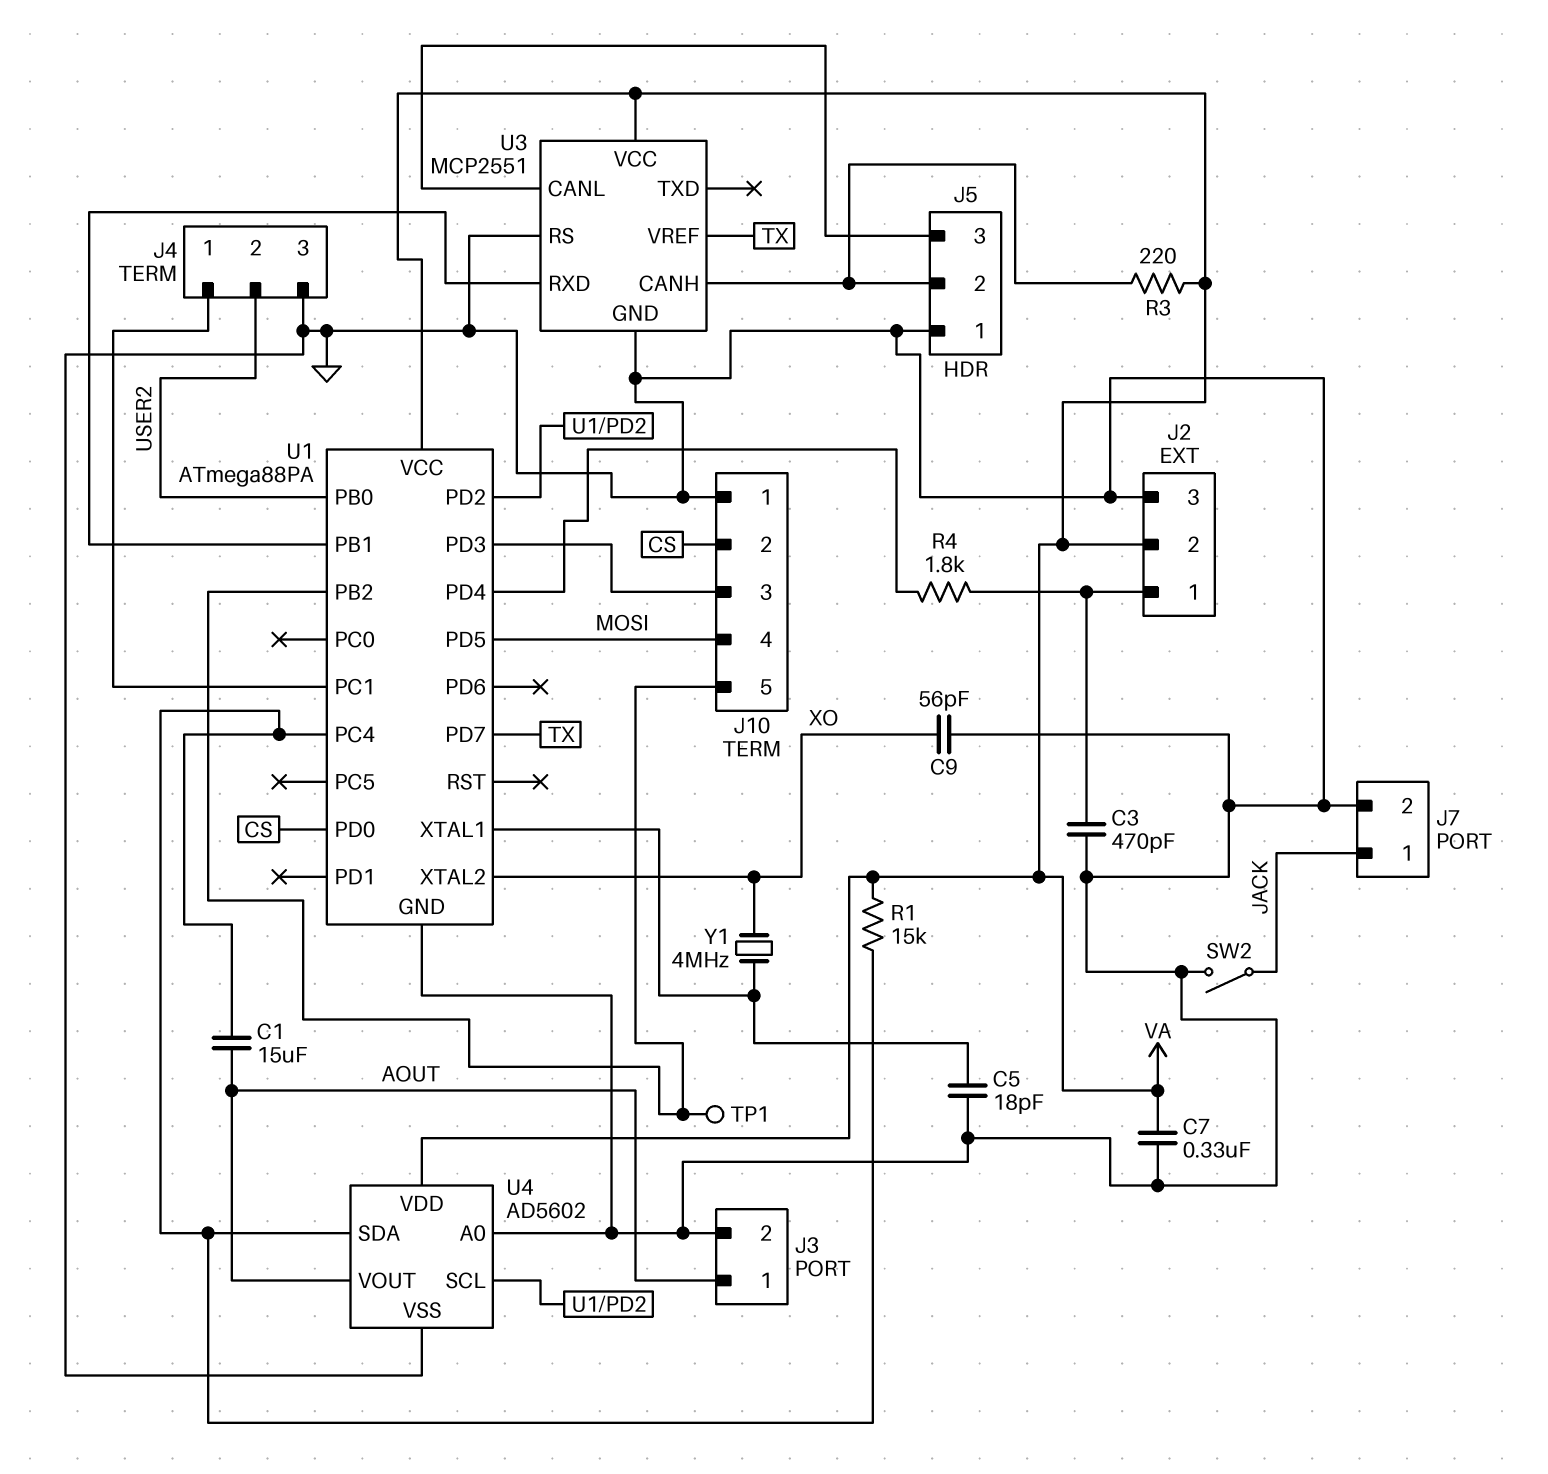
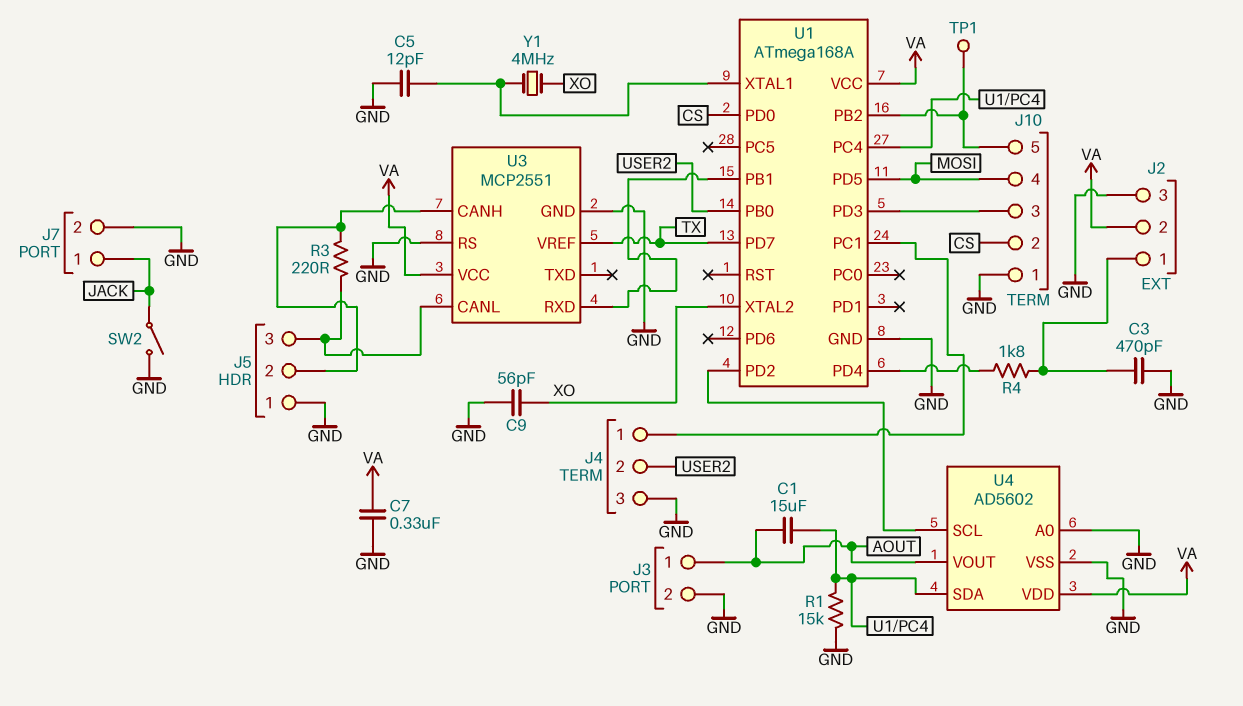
C5: 18pF (GND, U1/XTAL1) -> 12pF (GND, U1/XTAL1)
R1: 15k (U1/PC4, VA) -> 15k (GND, U1/PC4)
R3: 220 (J5/2, VA) -> 220 (J5/2, J5/3)
U1: ATmega88PA -> ATmega168A

